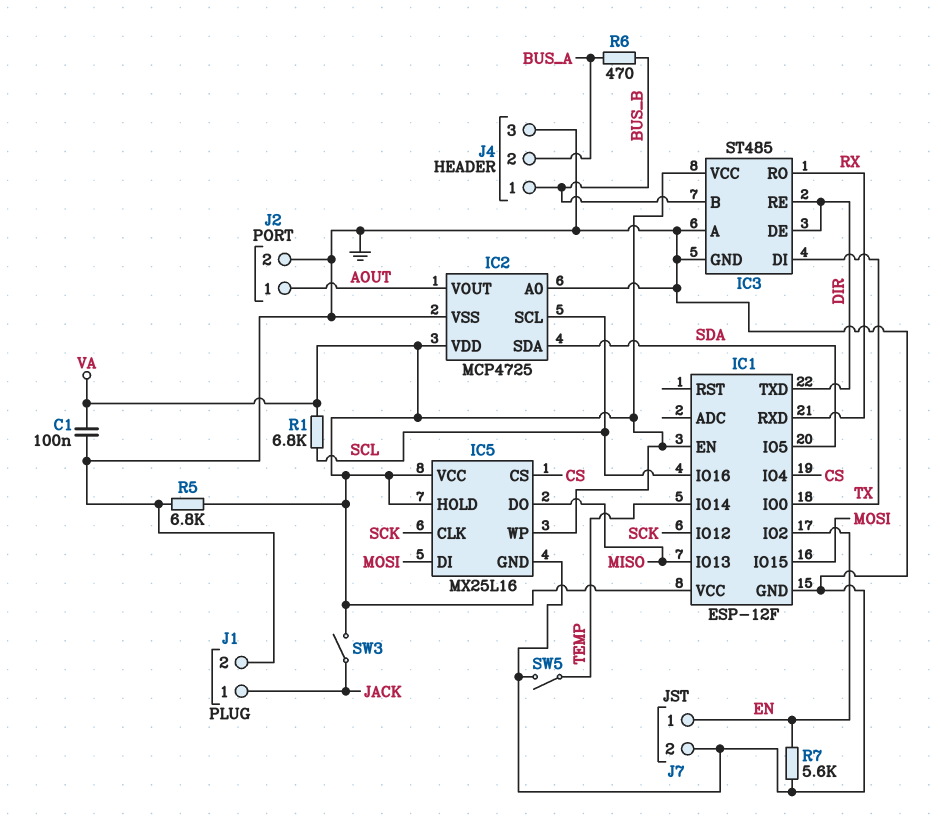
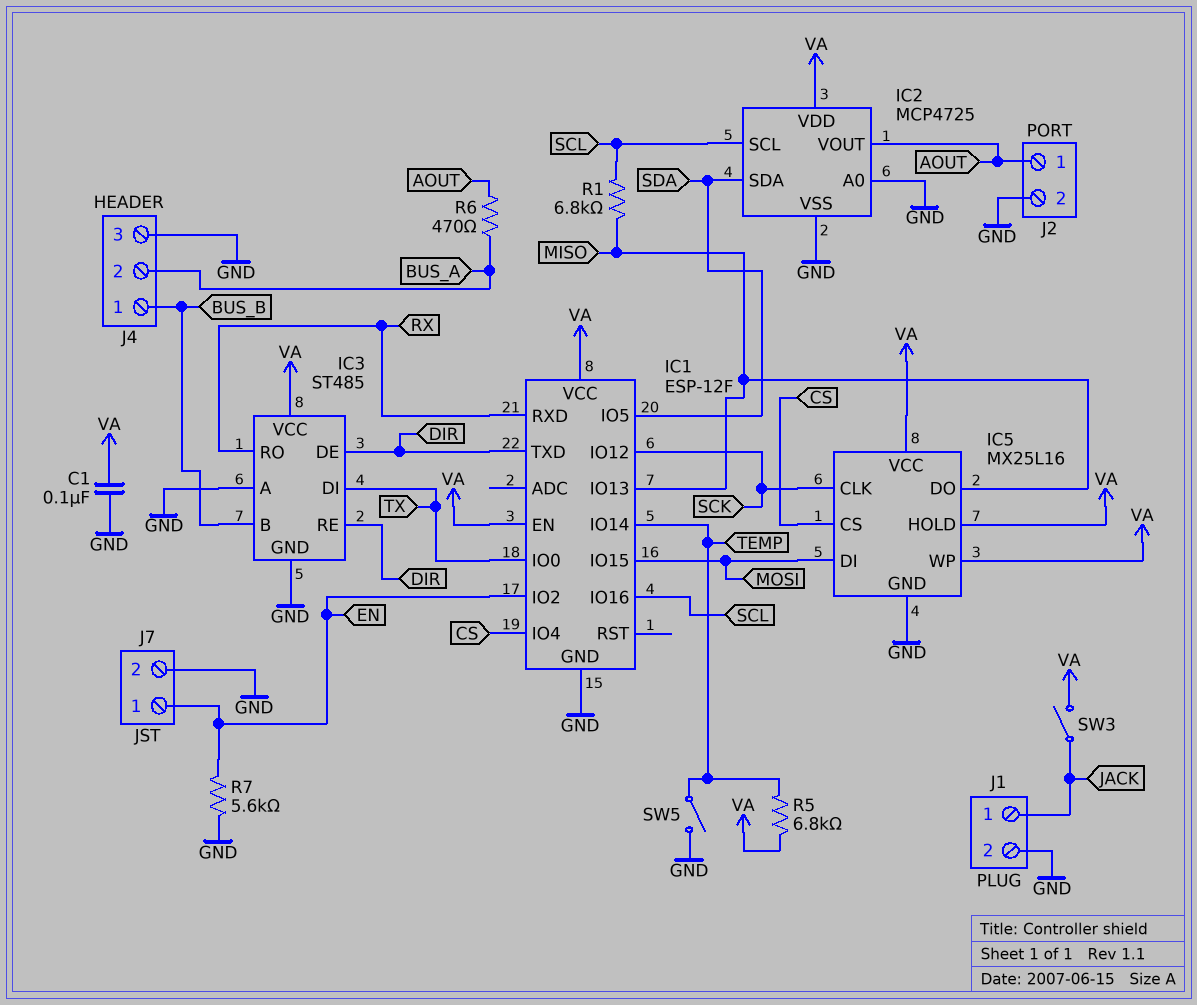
R1: 6.8k (SCL, VA) -> 6.8k (MISO, SCL)
R5: 6.8k (GND, VA) -> 6.8k (TEMP, VA)
R6: 470 (BUS_A, BUS_B) -> 470 (AOUT, BUS_A)

